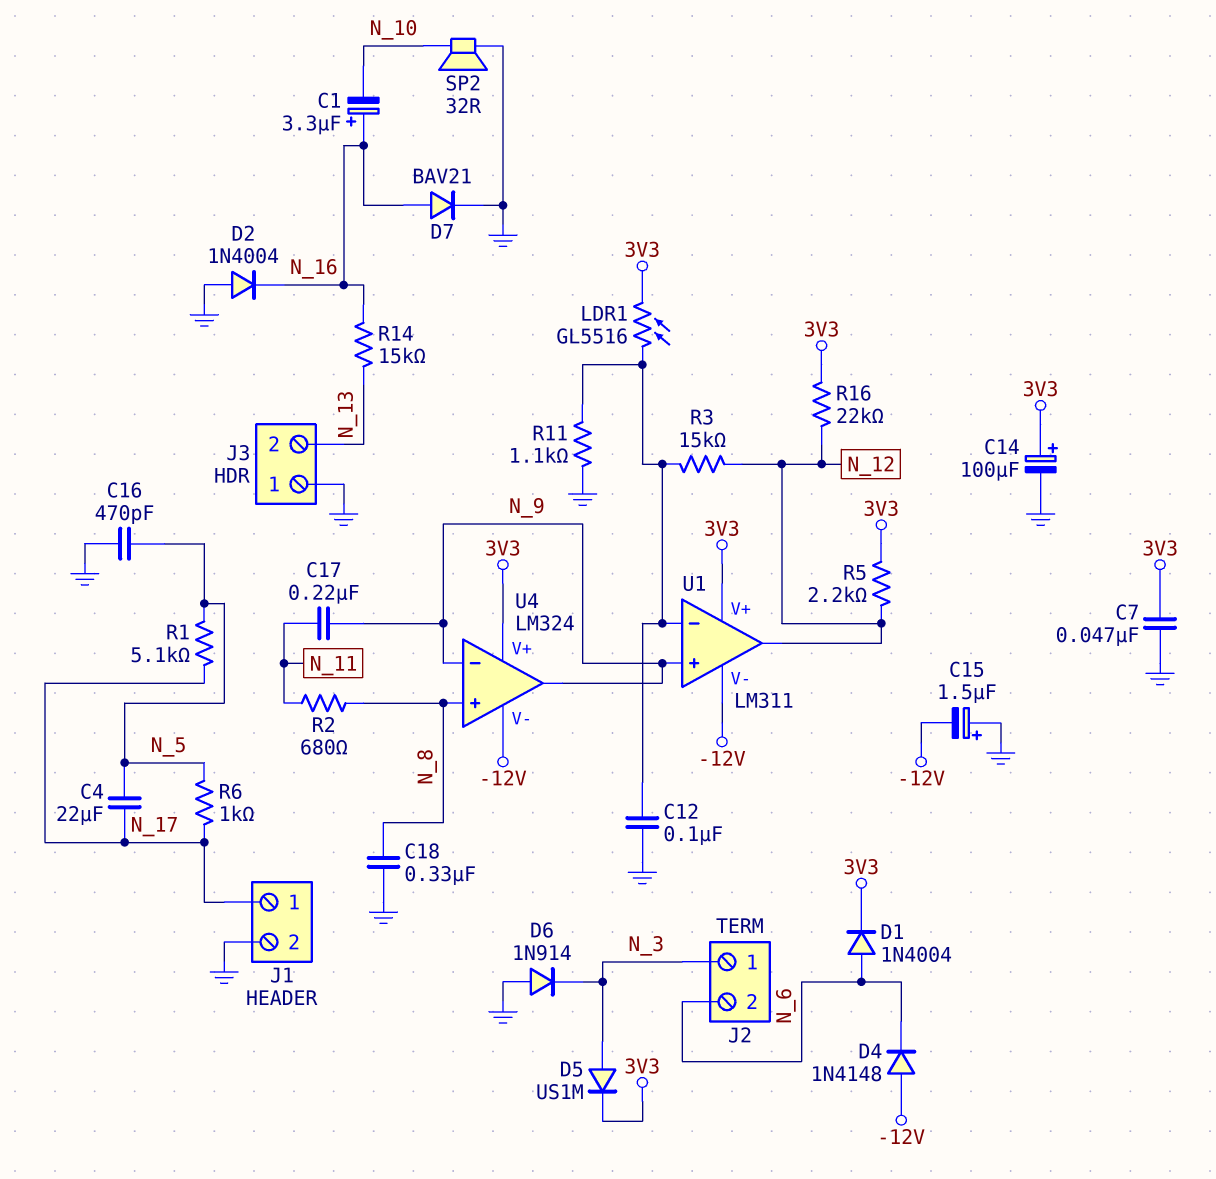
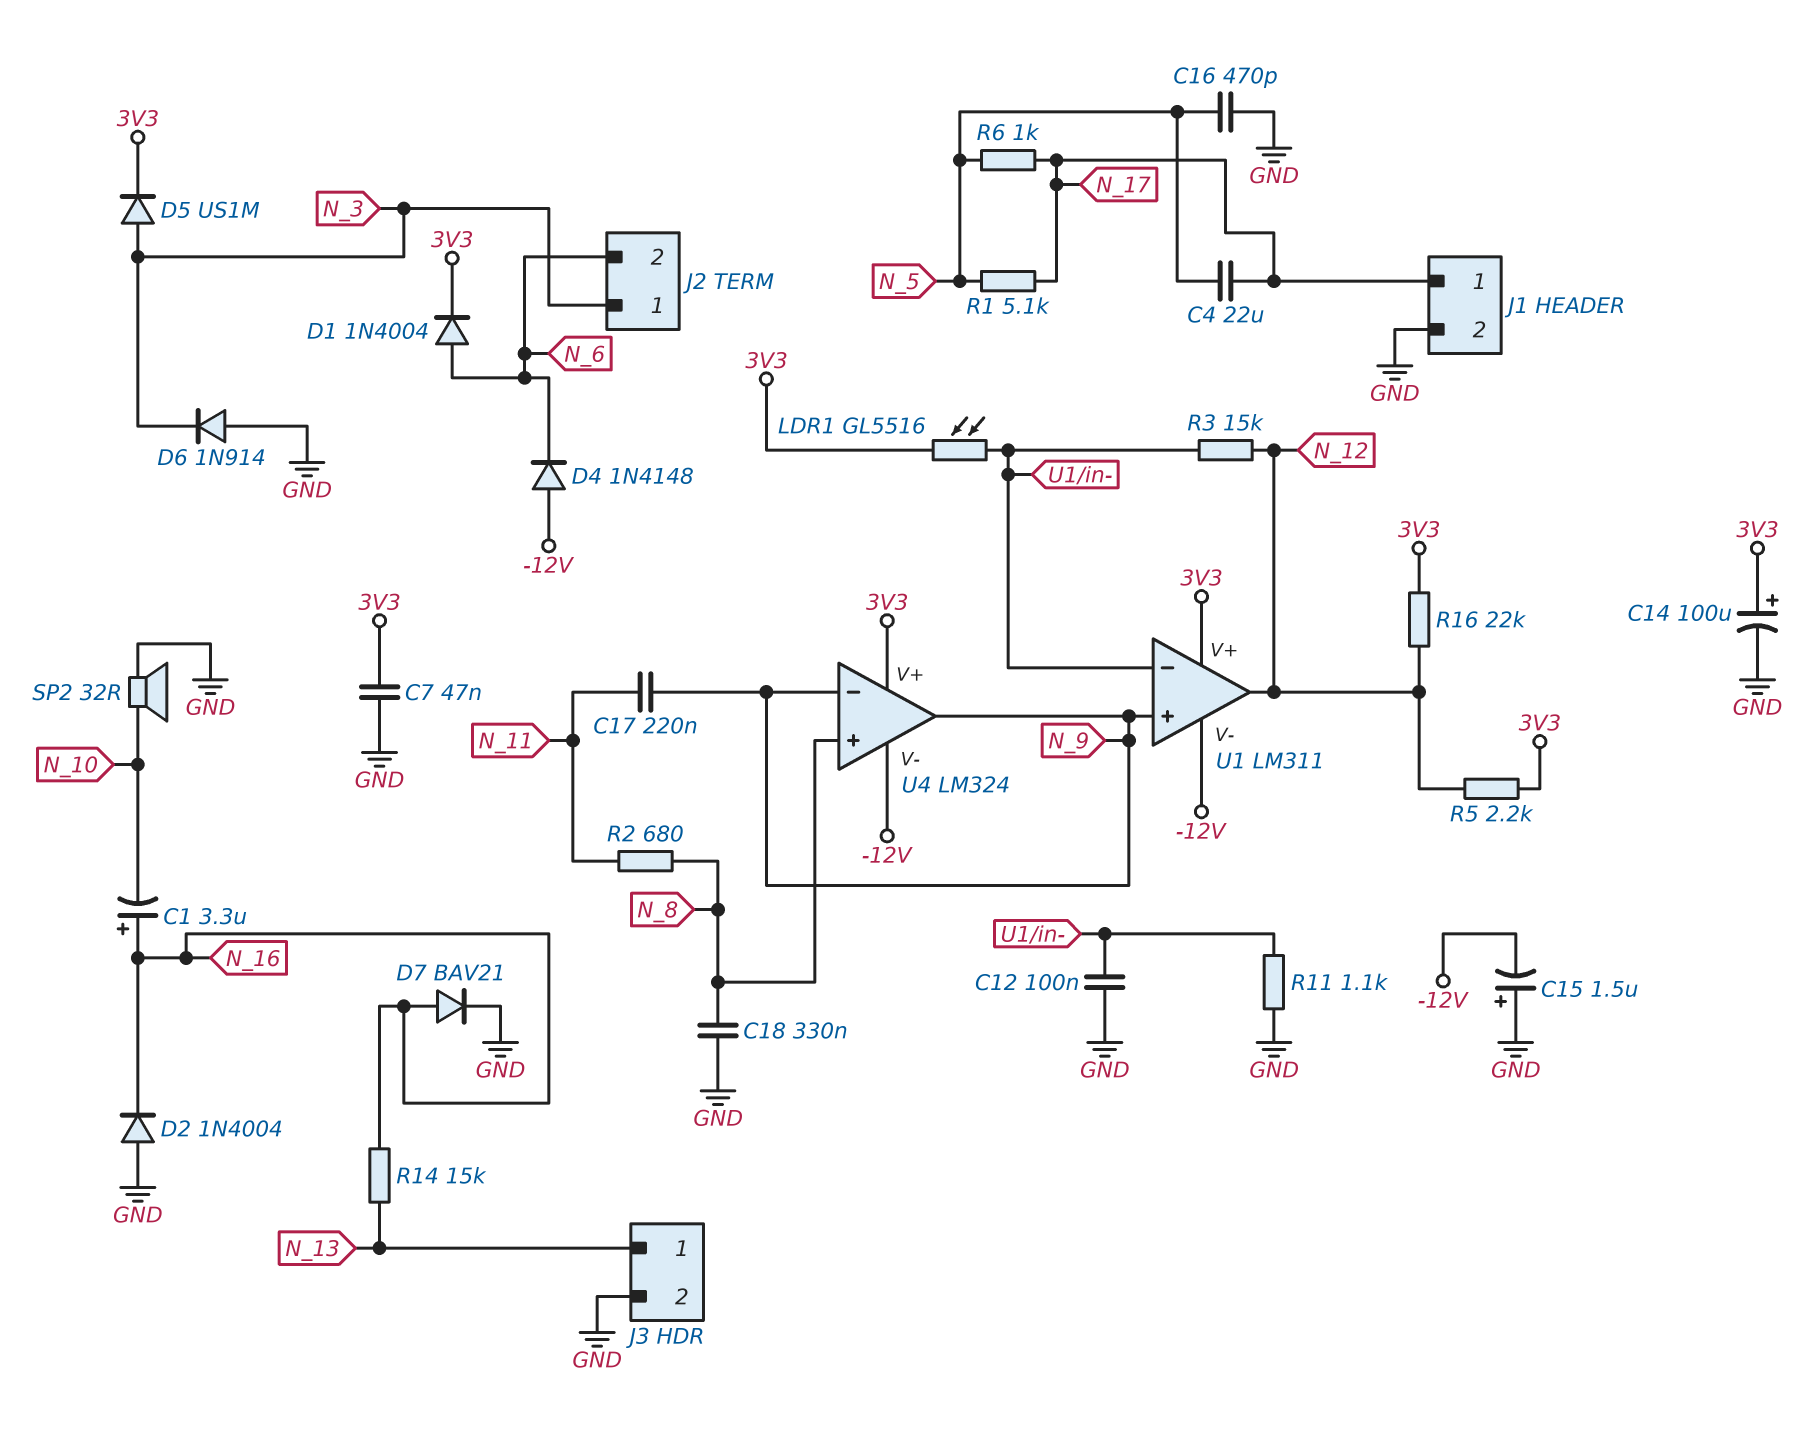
J3 pin 1: GND -> N_13
J3 pin 2: N_13 -> GND

